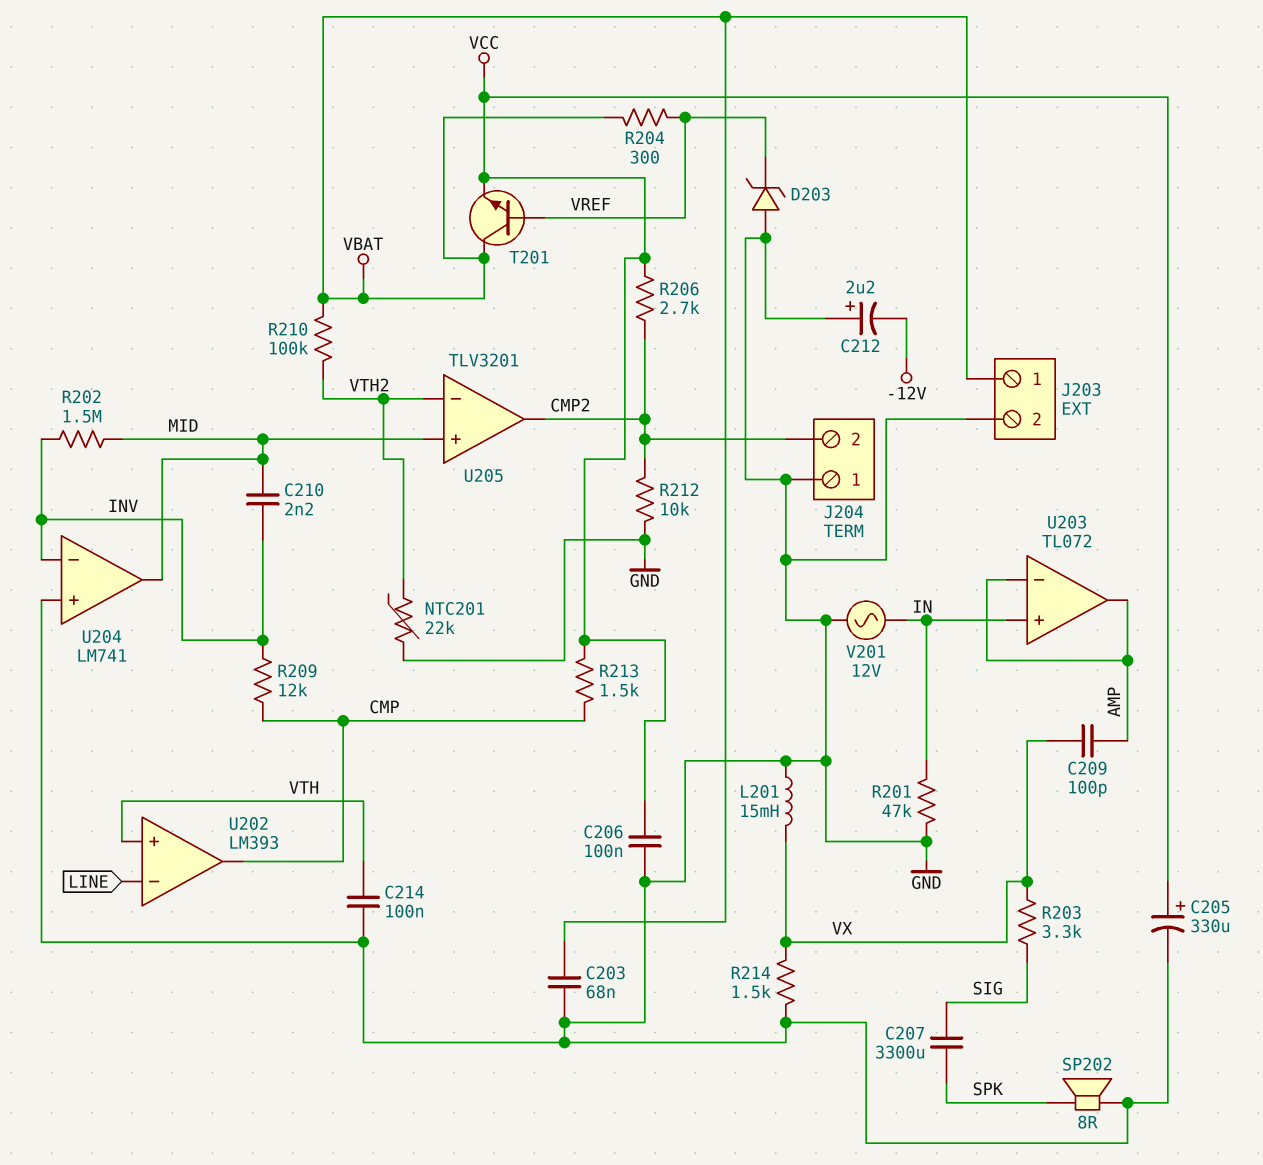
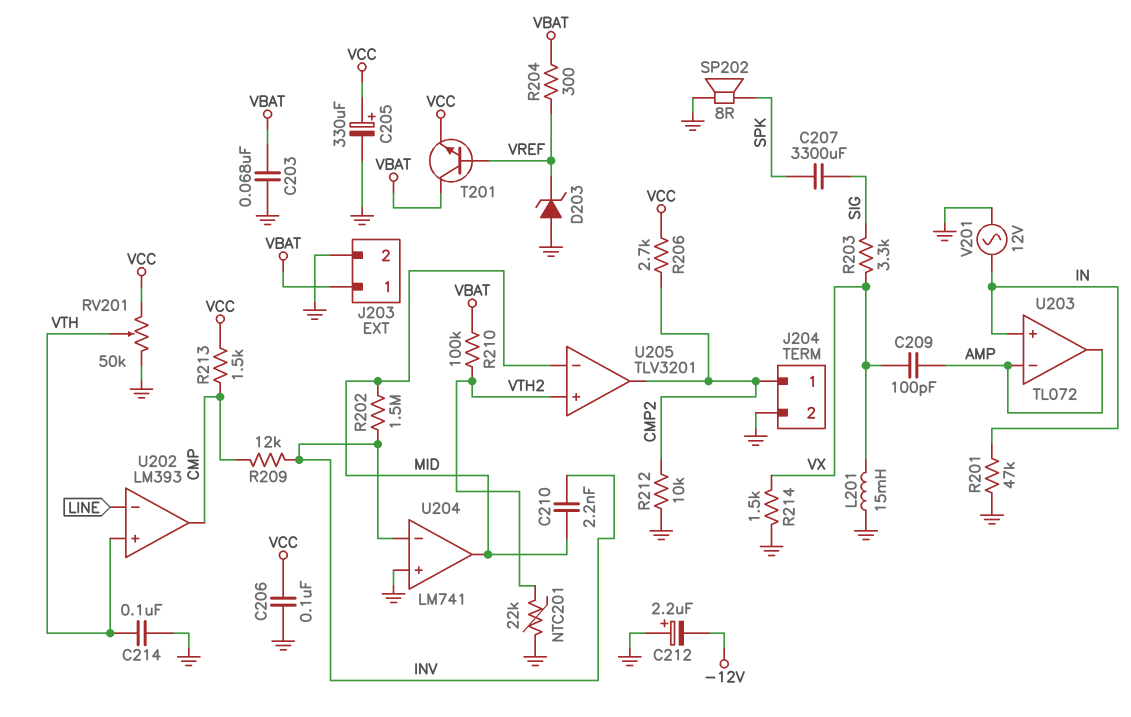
J204 pin 1: GND -> CMP2
J204 pin 2: CMP2 -> GND
RV201: none -> 50k (GND, VCC, wiper VTH)
U205 pin in+: MID -> VTH2
U205 pin in-: VTH2 -> MID

